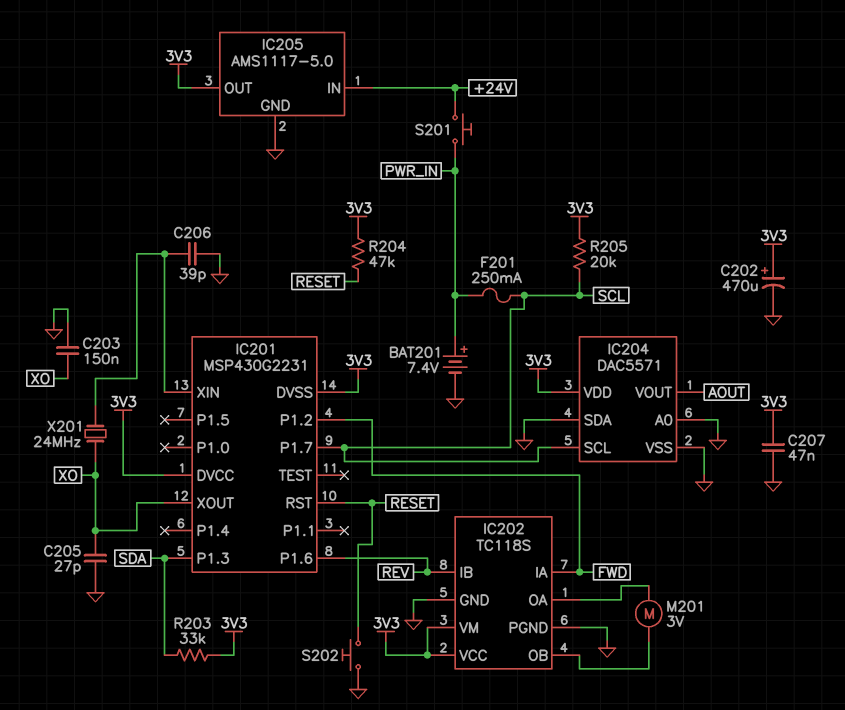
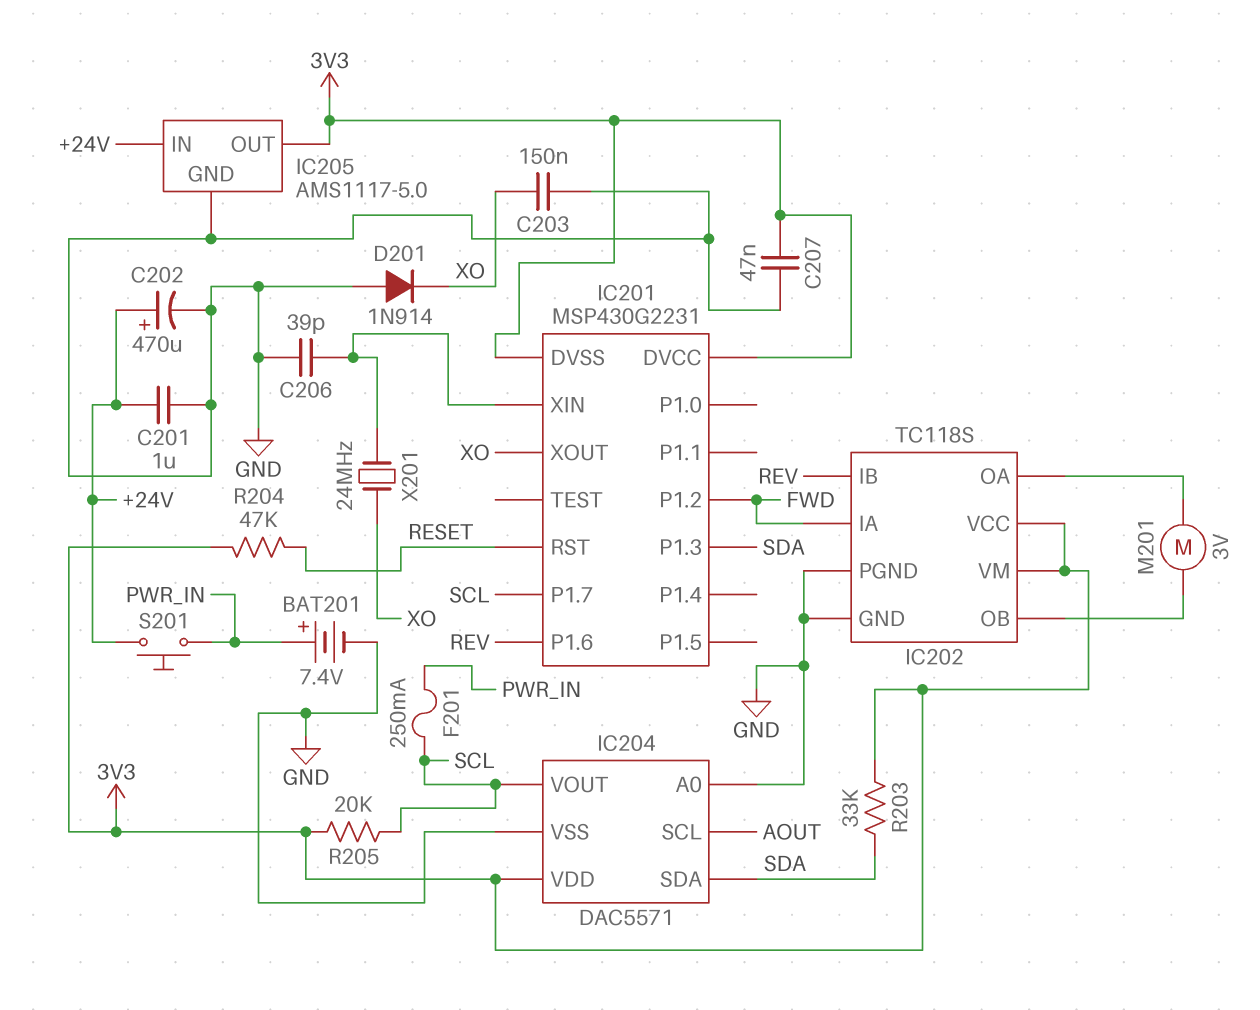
C201: none -> 1uF (+24V, GND)
C202: 470uF (plus 3V3, minus GND) -> 470uF (plus +24V, minus GND)
C205: 27pF (GND, XO) -> none
D201: none -> diode 1N914 (A GND, K XO)
IC204 pin SCL: SCL -> AOUT
IC204 pin SDA: GND -> SDA
IC204 pin VOUT: AOUT -> SCL
S202: button (GND, RESET) -> none

